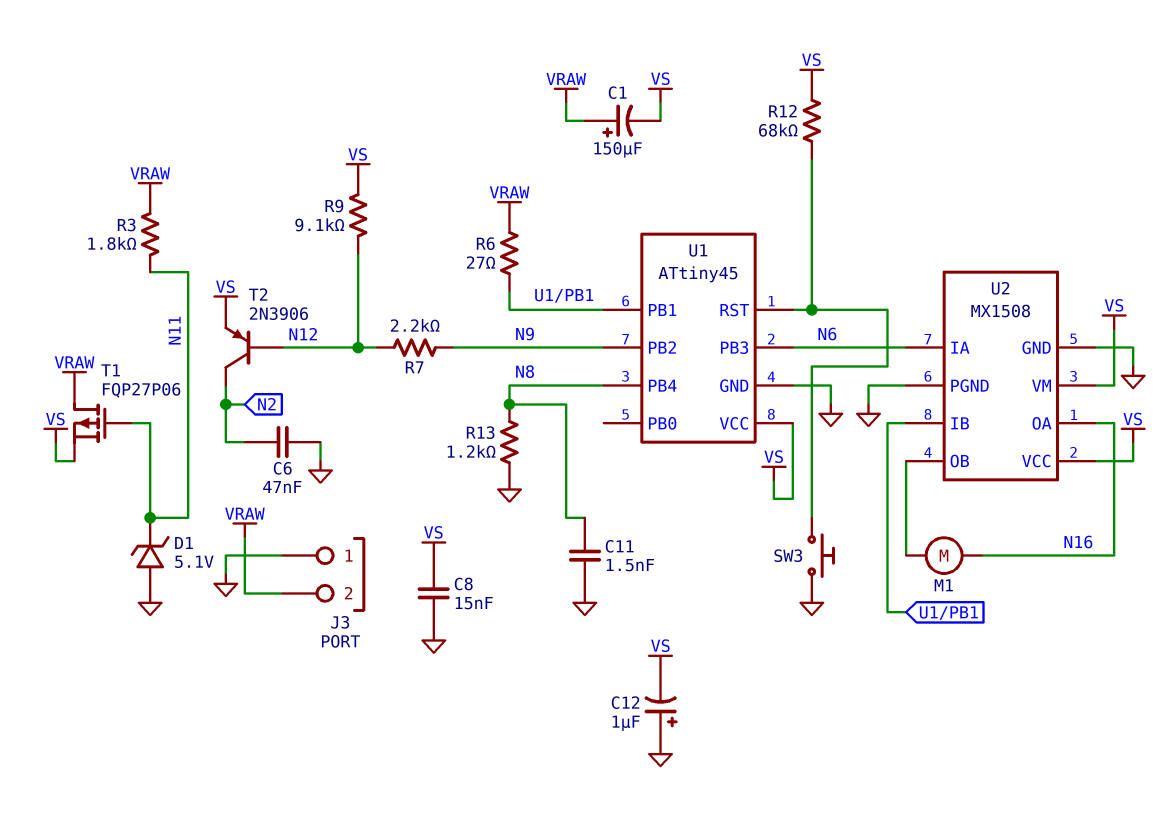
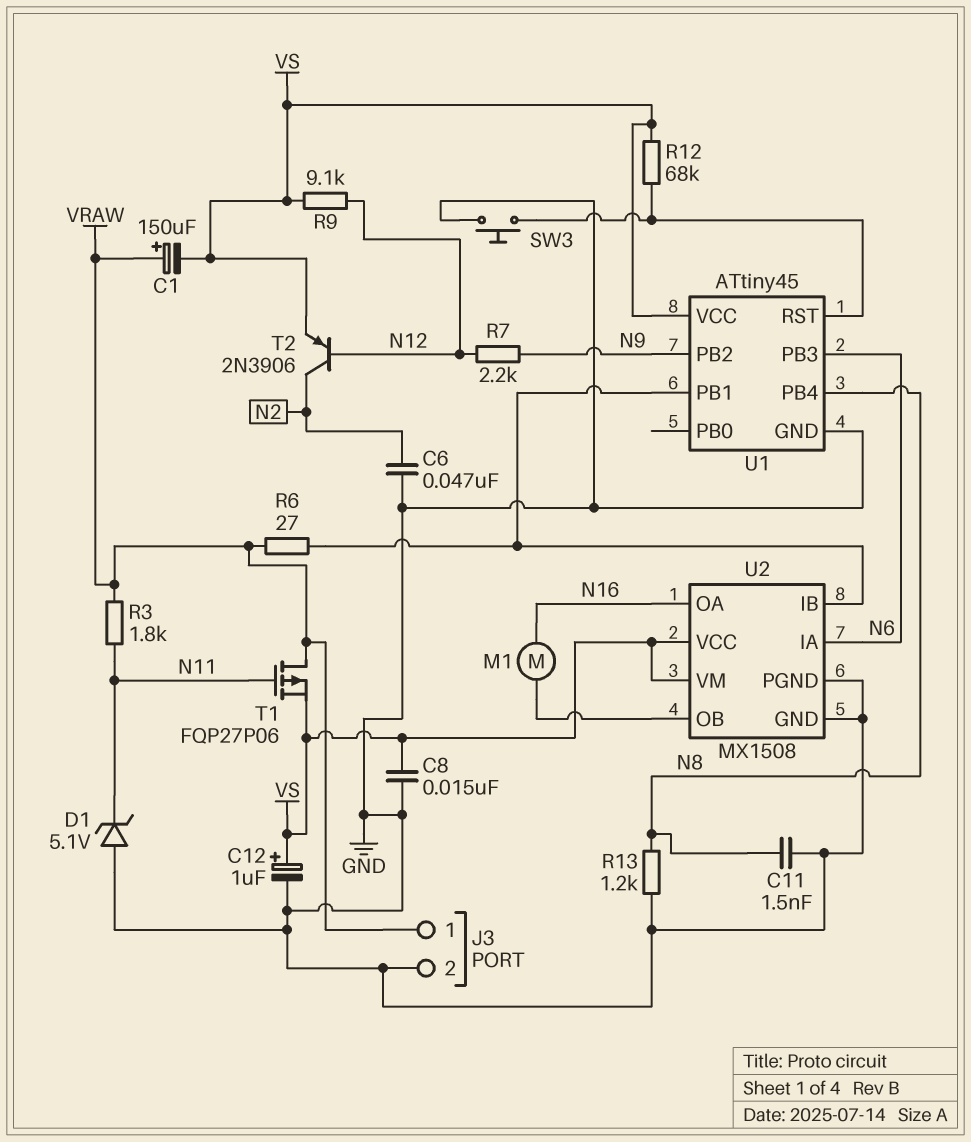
C12: 1uF (plus GND, minus VS) -> 1uF (plus VS, minus GND)
J3 pin 1: GND -> VRAW
J3 pin 2: VRAW -> GND

